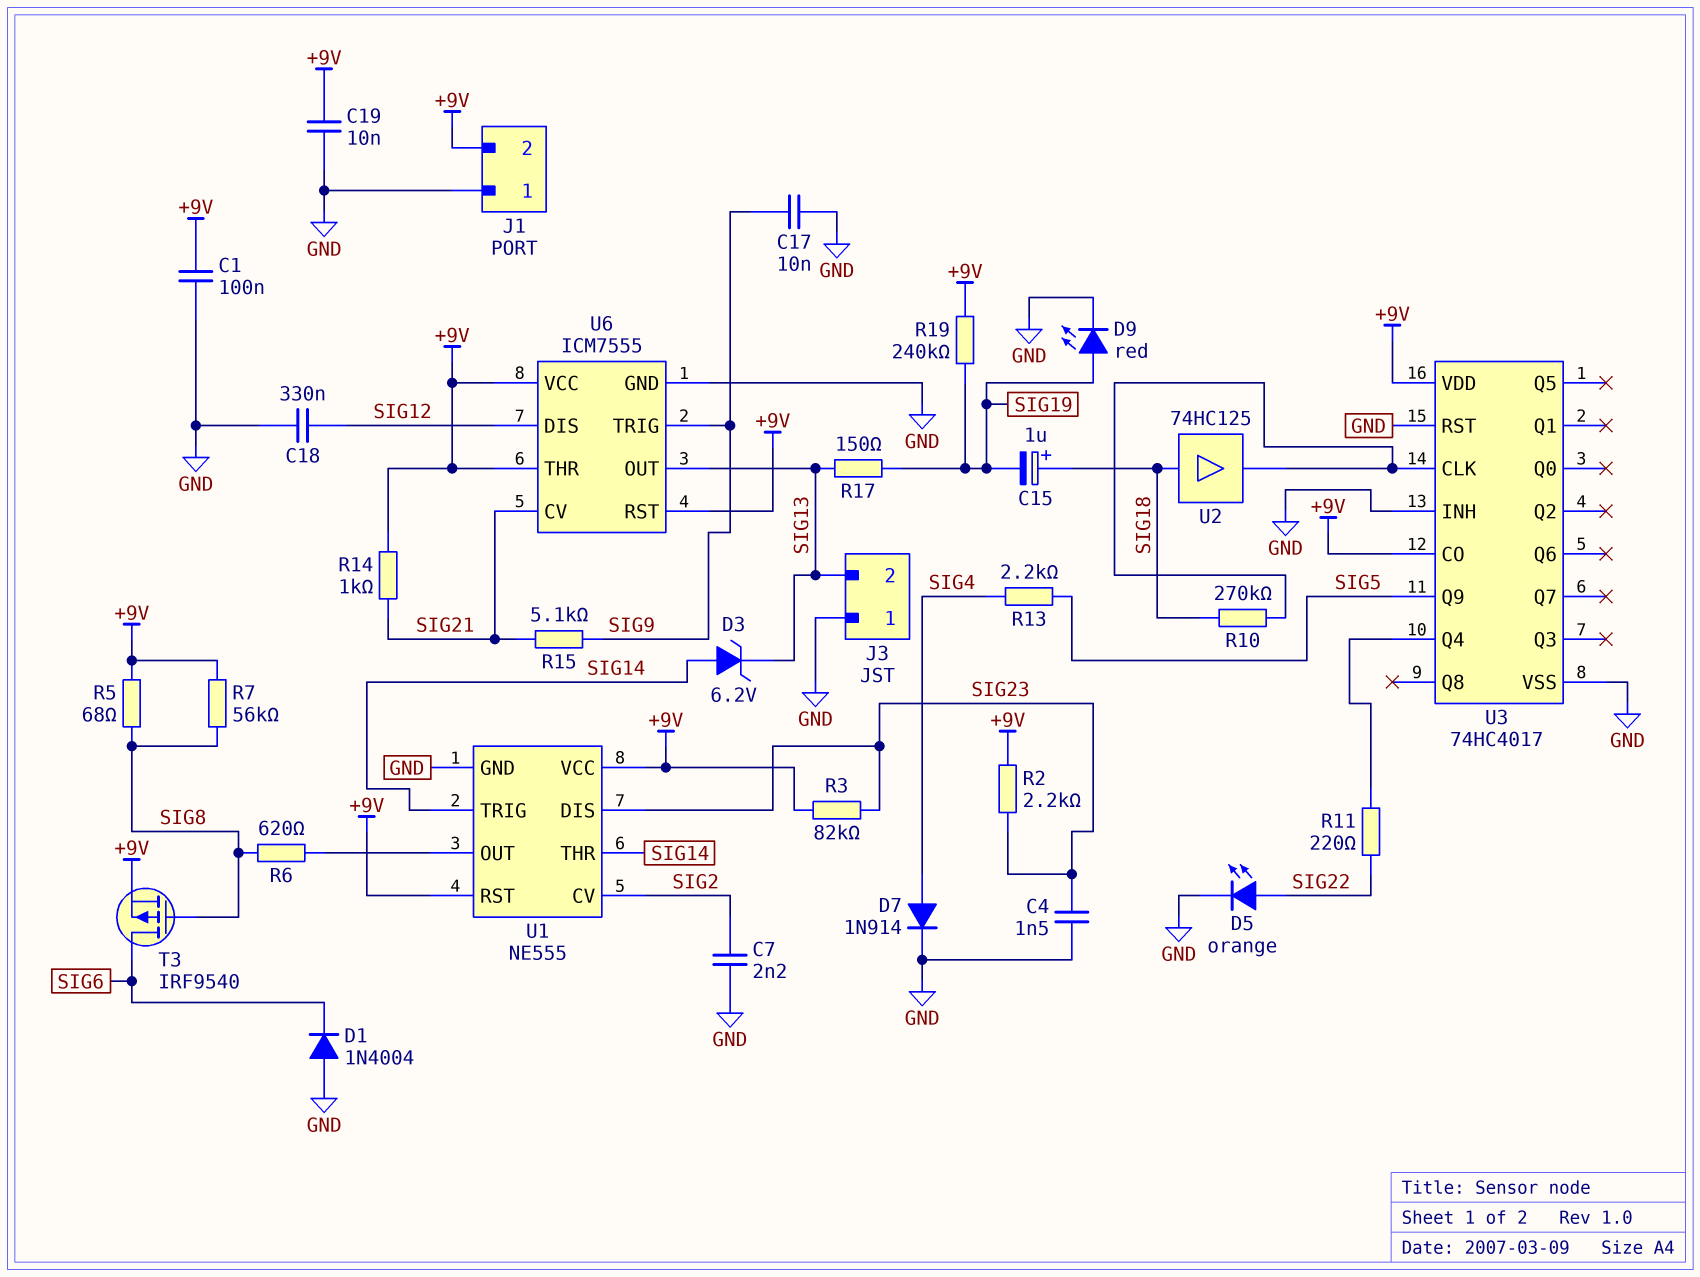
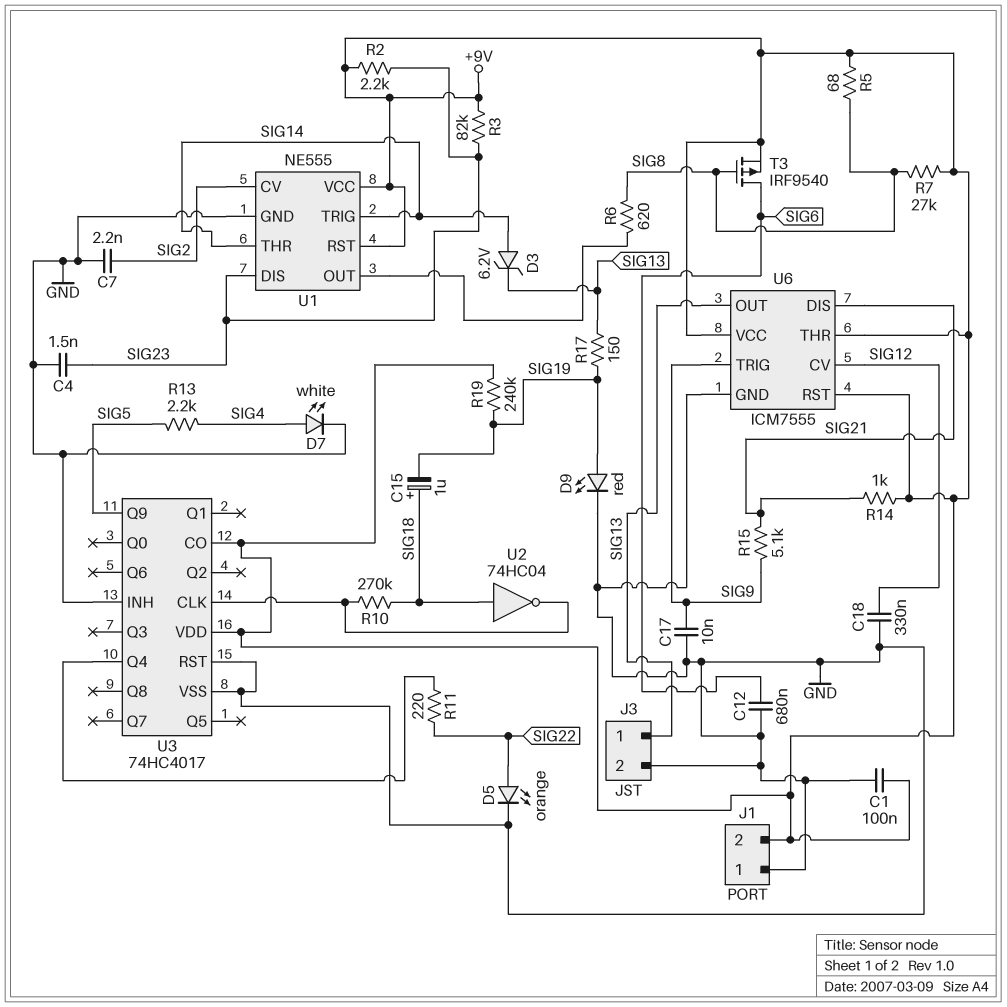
C12: none -> 680nF (GND, SIG6)
C19: 10nF (+9V, GND) -> none
D1: diode 1N4004 (A GND, K SIG6) -> none
D7: diode 1N914 (A SIG4, K GND) -> LED white (A SIG4, K GND)
J3 pin 1: GND -> SIG13
J3 pin 2: SIG13 -> GND
R7: 56k (+9V, SIG8) -> 27k (+9V, SIG8)
U2: buffer 74HC125 (in SIG18, out U3/CLK) -> NOT 74HC04 (in SIG18, out U3/CLK)
U6 pin CV: SIG21 -> SIG12
U6 pin DIS: SIG12 -> SIG21

